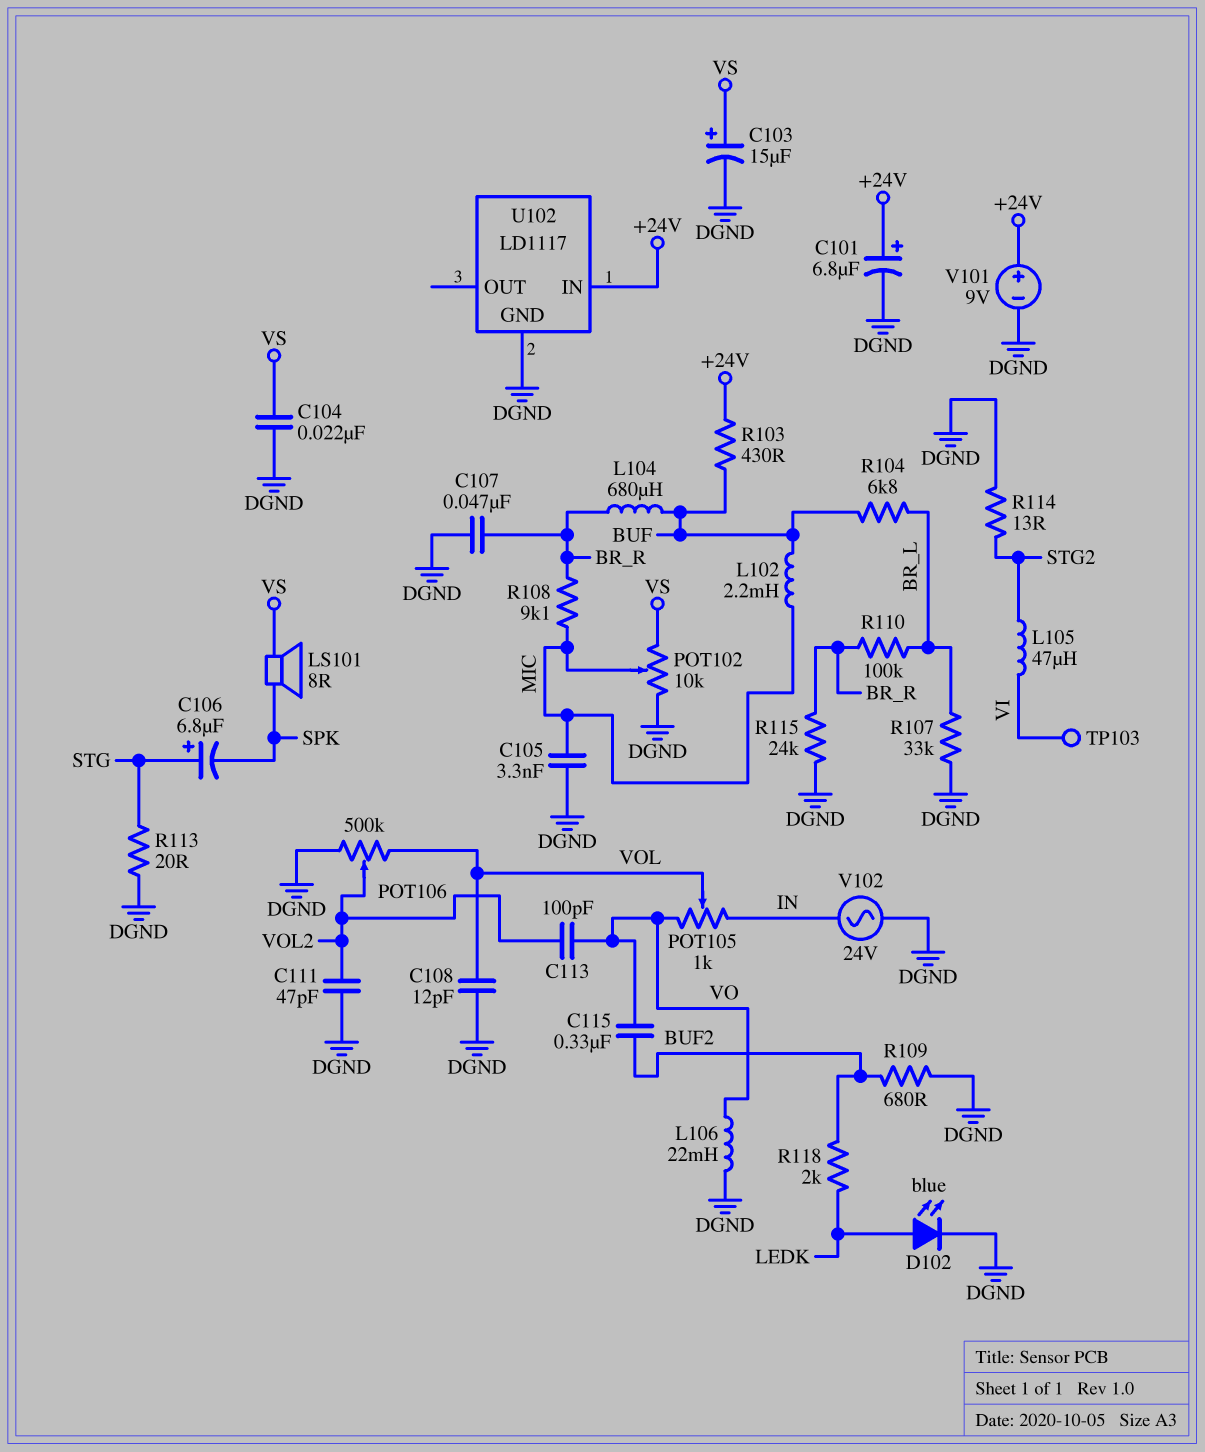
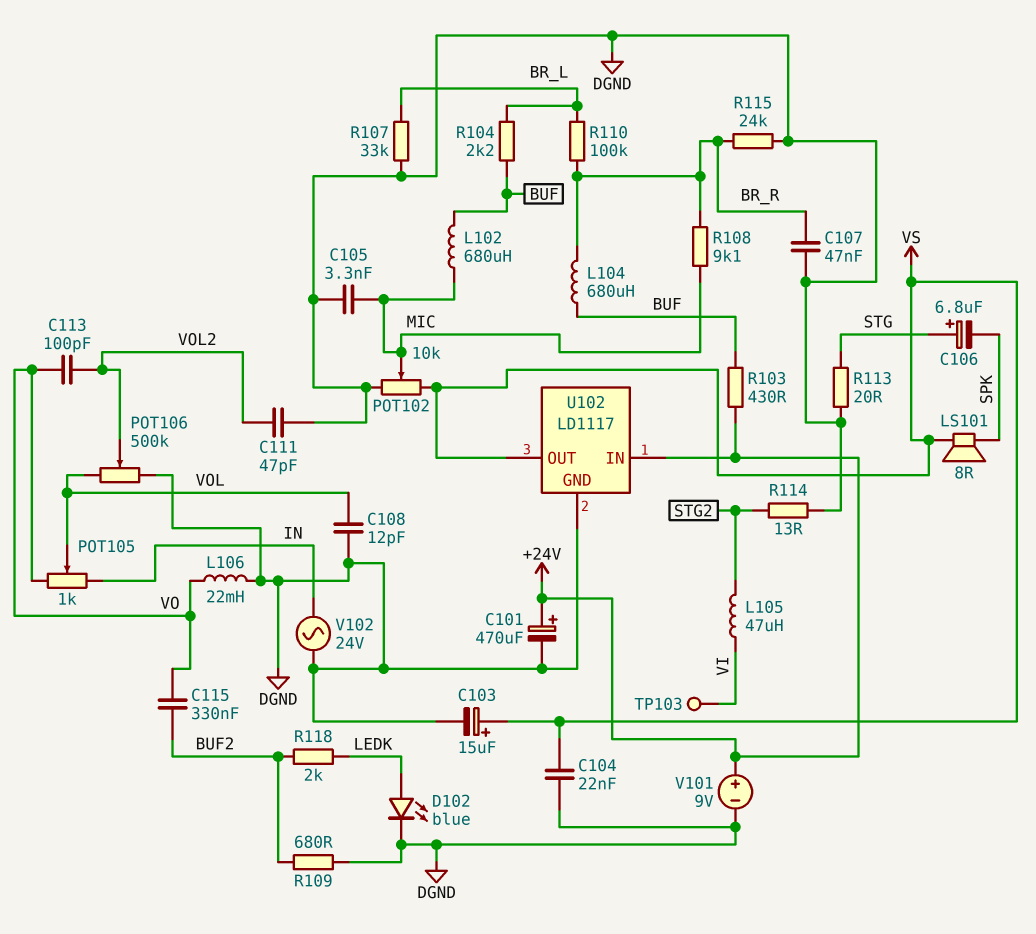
C101: 6.8uF (plus +24V, minus DGND) -> 470uF (plus +24V, minus DGND)
L102: 2.2mH (BUF, MIC) -> 680uH (BUF, MIC)
R104: 6.8k (BR_L, BUF) -> 2.2k (BR_L, BUF)
U102 pin OUT: none -> VS

